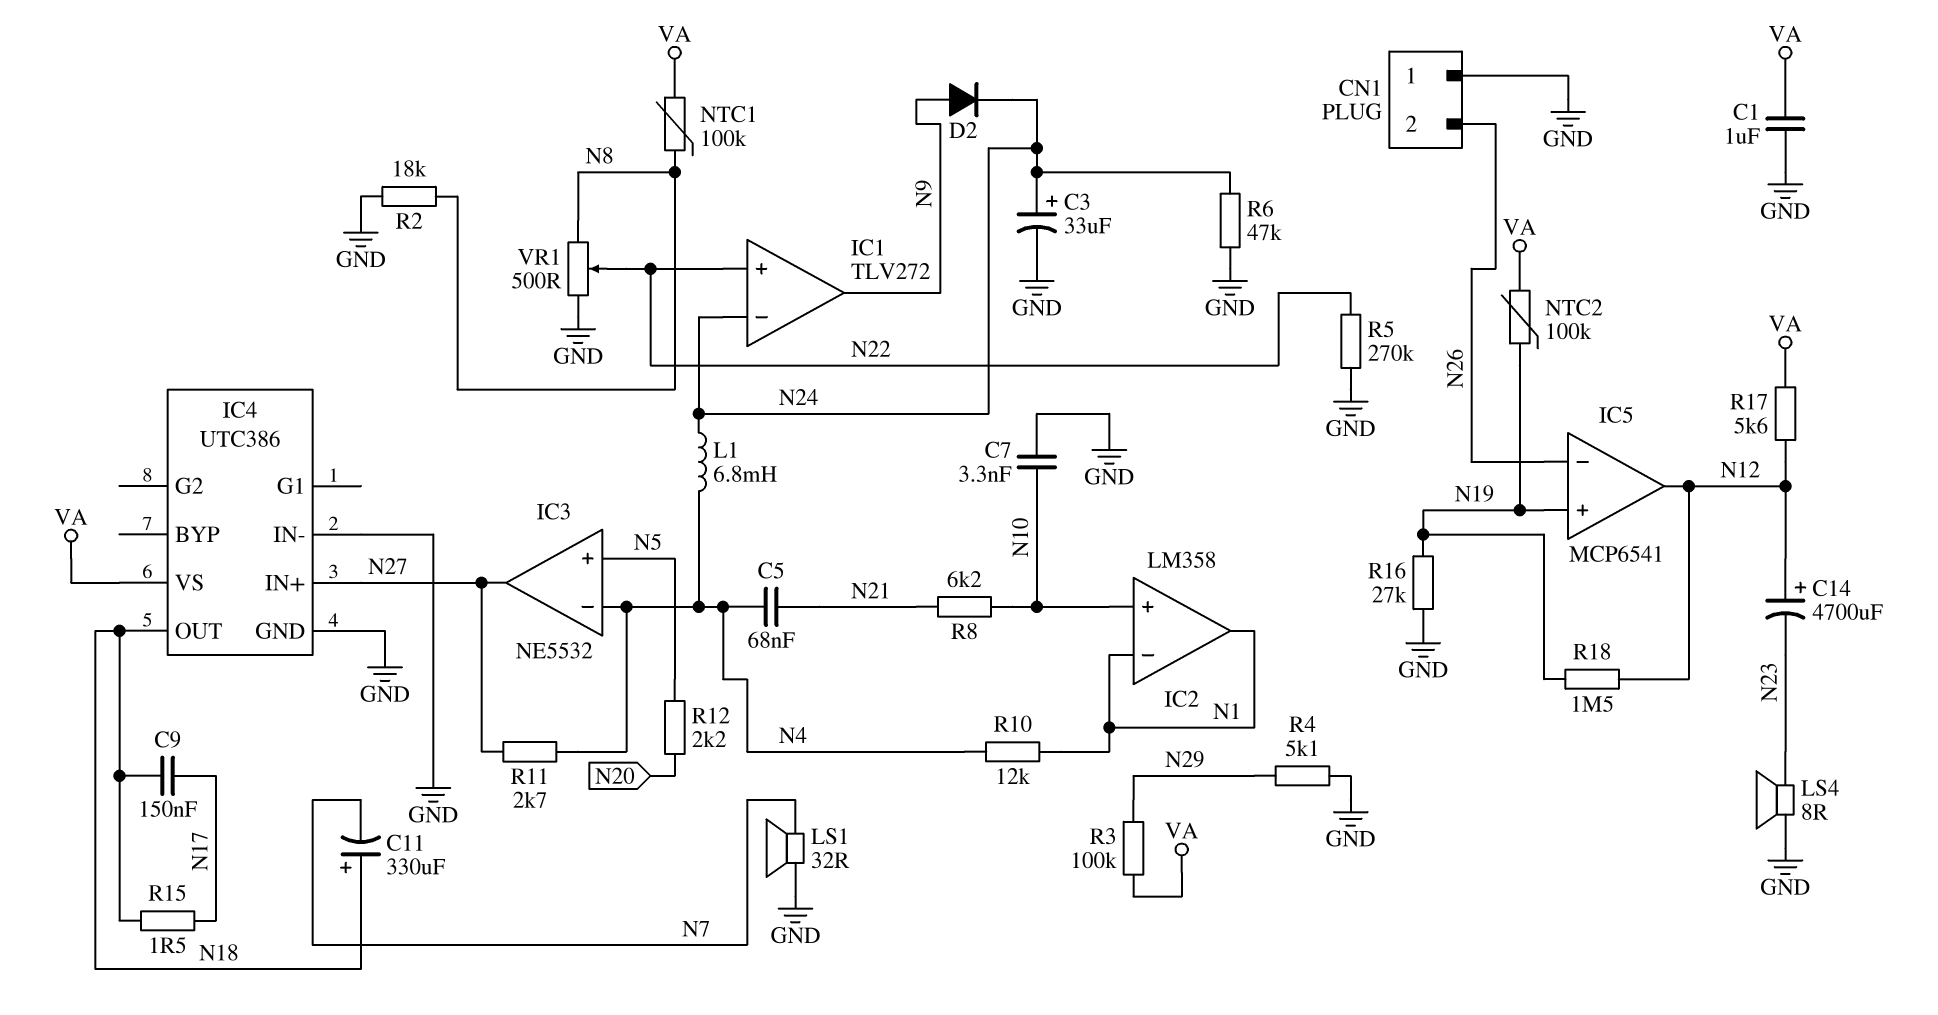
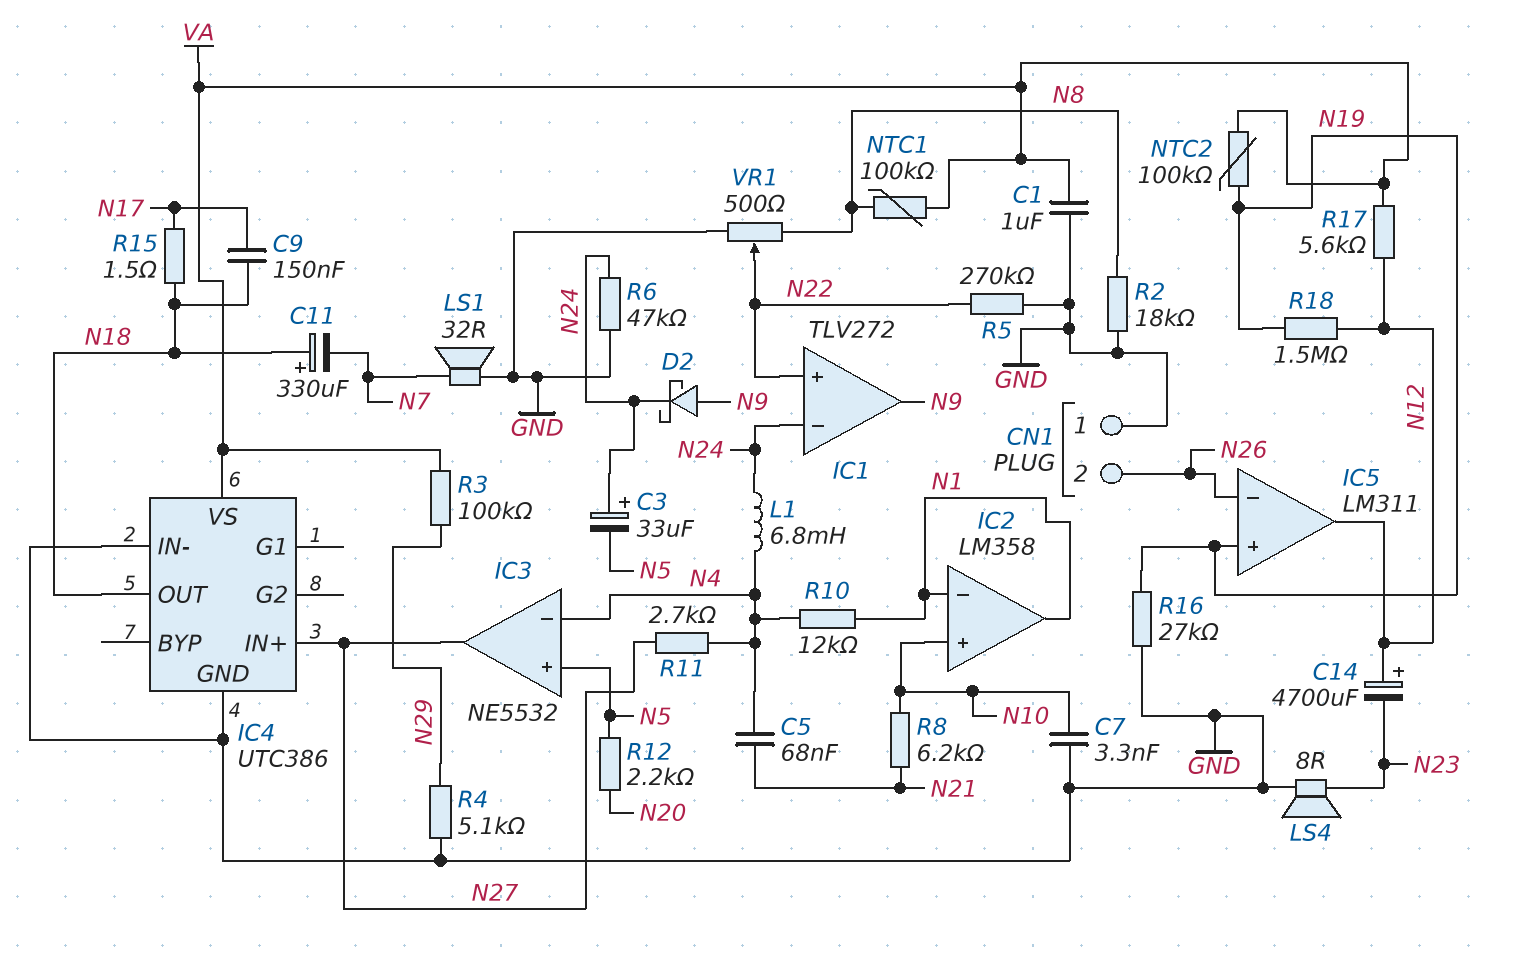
C3: 33uF (plus N24, minus GND) -> 33uF (plus N24, minus N5)
D2: diode (A N9, K N24) -> schottky (A N9, K N24)
IC5: MCP6541 -> LM311

